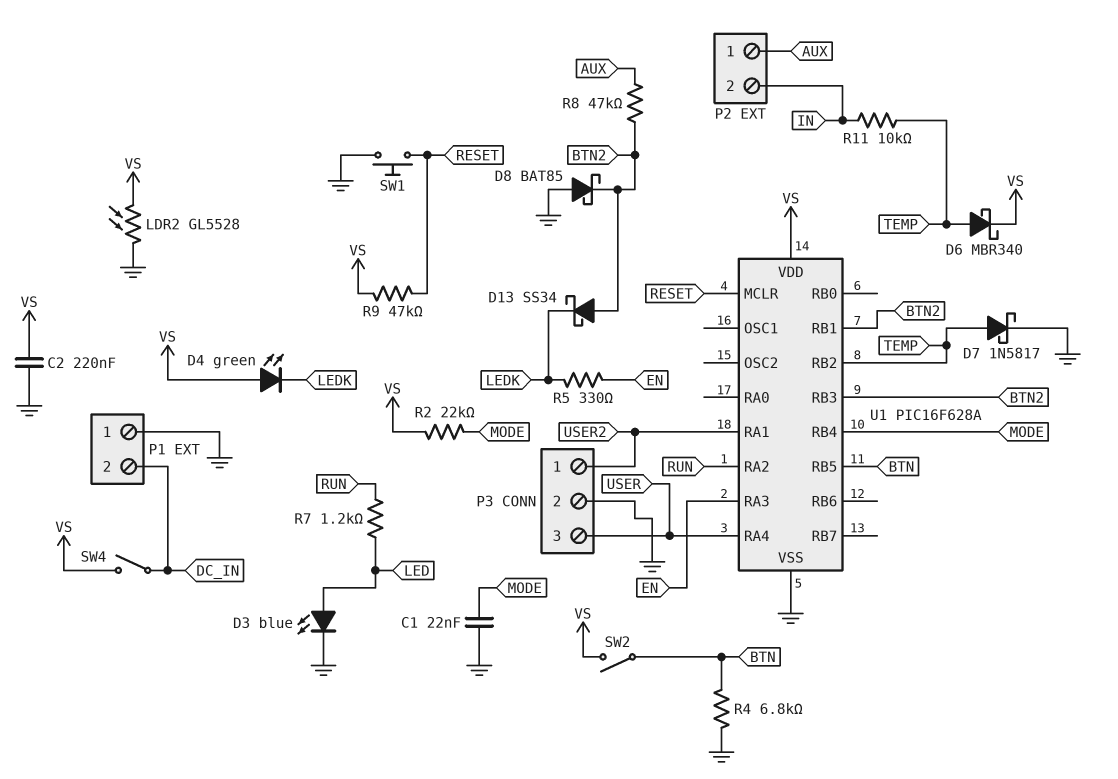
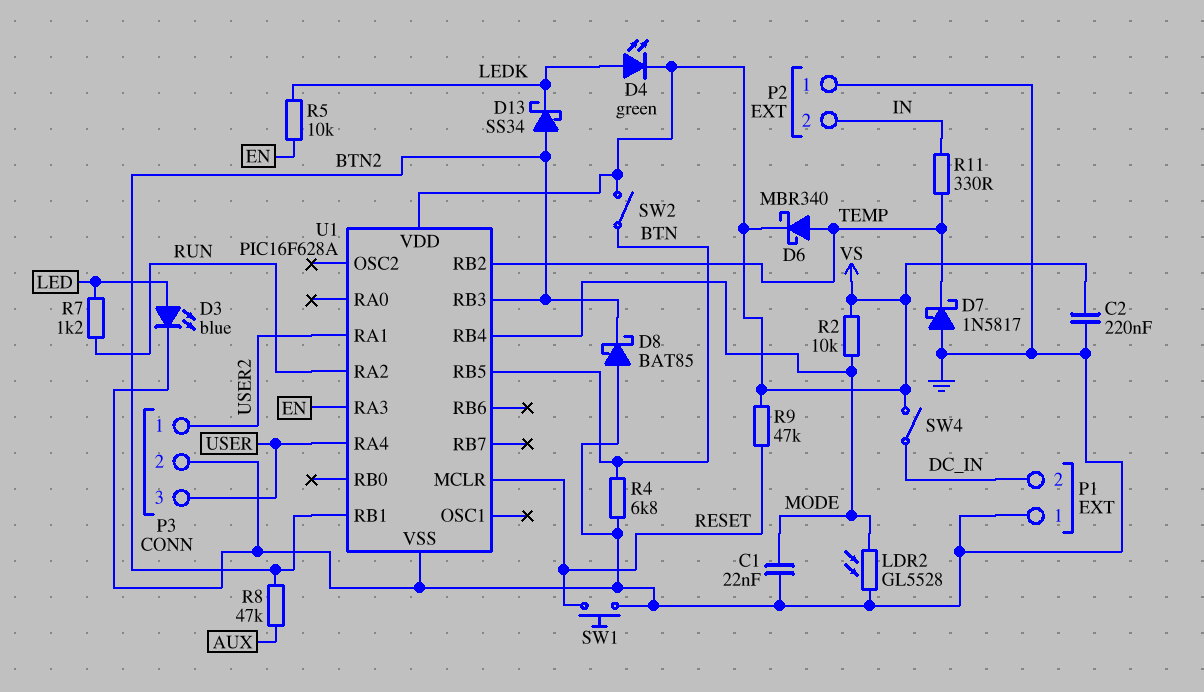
D4: LED green (A VS, K LEDK) -> LED green (A LEDK, K VS)
D7: schottky 1N5817 (A TEMP, K GND) -> schottky 1N5817 (A GND, K TEMP)
LDR2: GL5528 (GND, VS) -> GL5528 (GND, MODE)
P2 pin 1: AUX -> GND
R2: 22k (MODE, VS) -> 10k (MODE, VS)
R5: 330 (EN, LEDK) -> 10k (EN, LEDK)
R11: 10k (IN, TEMP) -> 330 (IN, TEMP)

